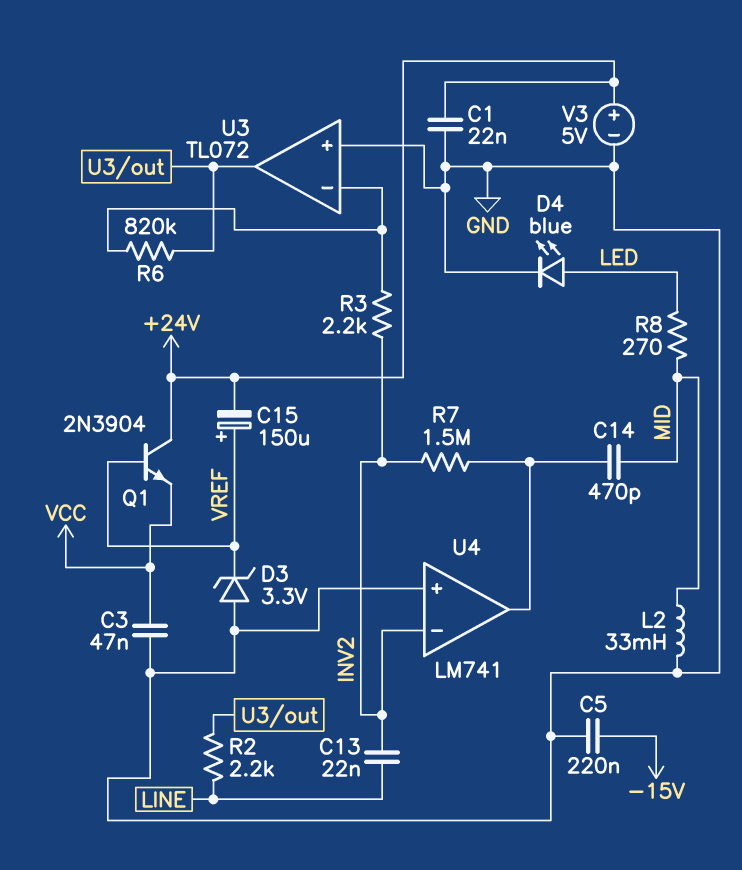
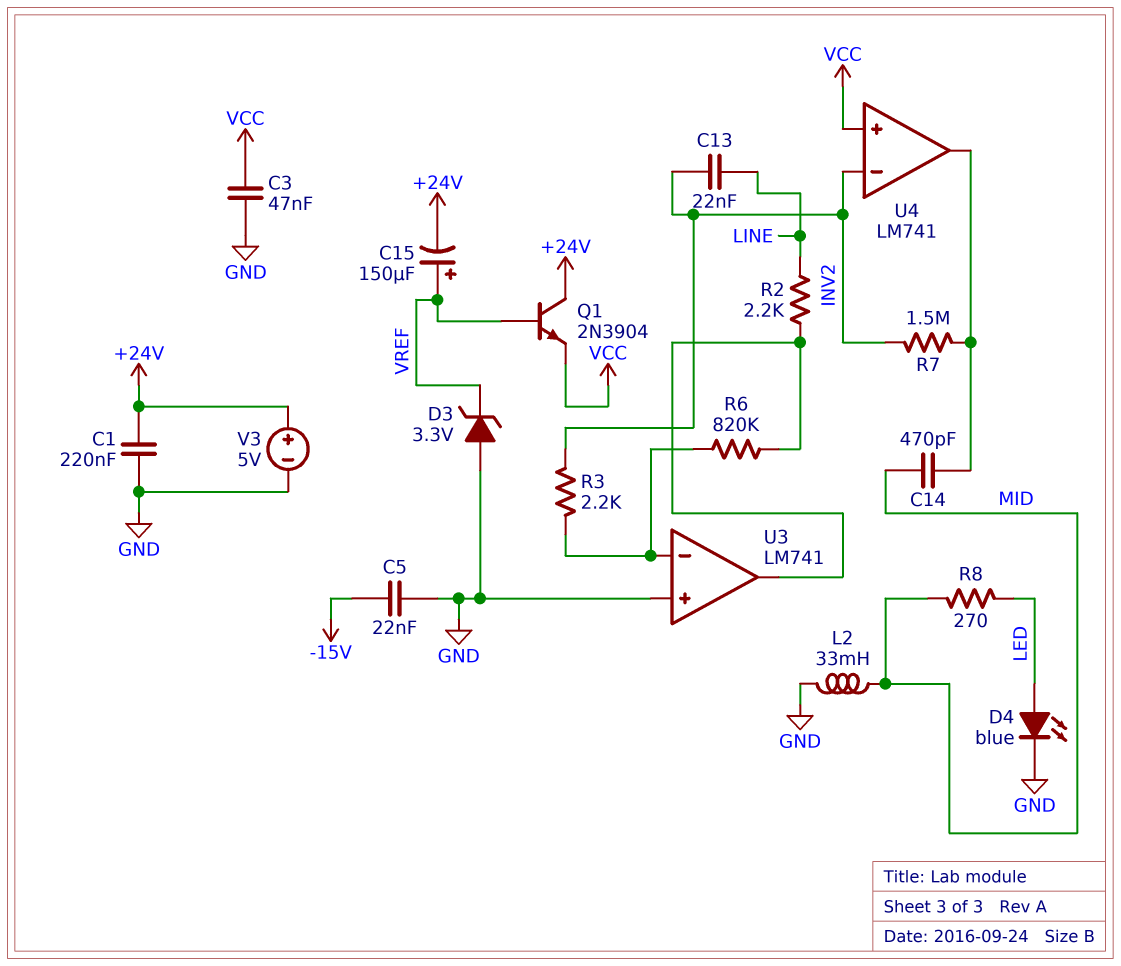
C1: 22nF (+24V, GND) -> 220nF (+24V, GND)
C5: 220nF (-15V, GND) -> 22nF (-15V, GND)
U3: TL072 -> LM741
U4 pin in+: GND -> VCC

